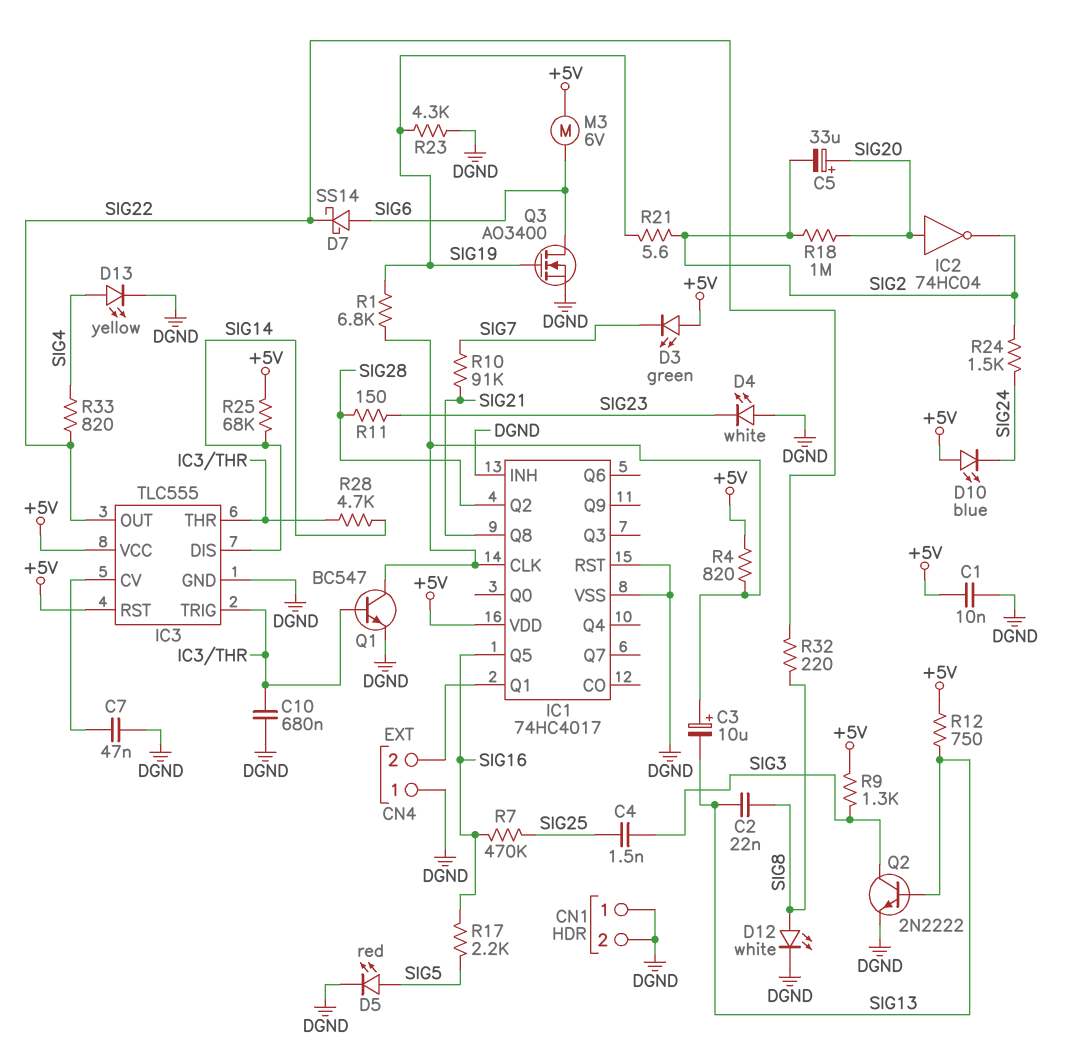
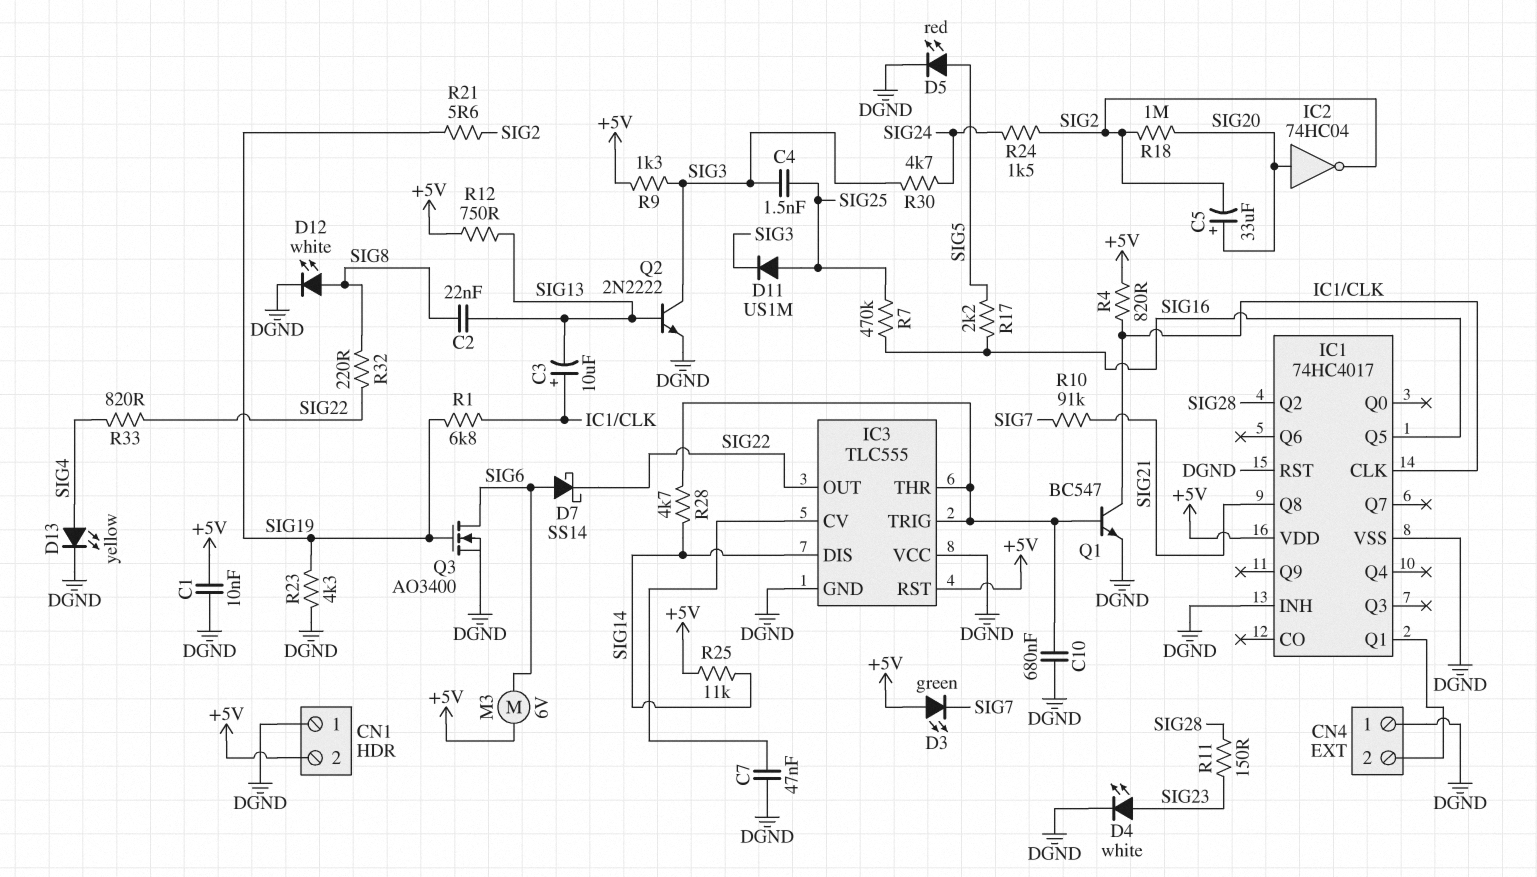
CN1 pin 2: DGND -> +5V
D4: LED white (A DGND, K SIG23) -> LED white (A SIG23, K DGND)
D10: LED blue (A +5V, K SIG24) -> none
D11: none -> diode US1M (A SIG25, K SIG3)
IC3 pin VCC: +5V -> DGND
R25: 68k (+5V, SIG14) -> 11k (+5V, SIG14)
R30: none -> 4.7k (SIG3, SIG24)

